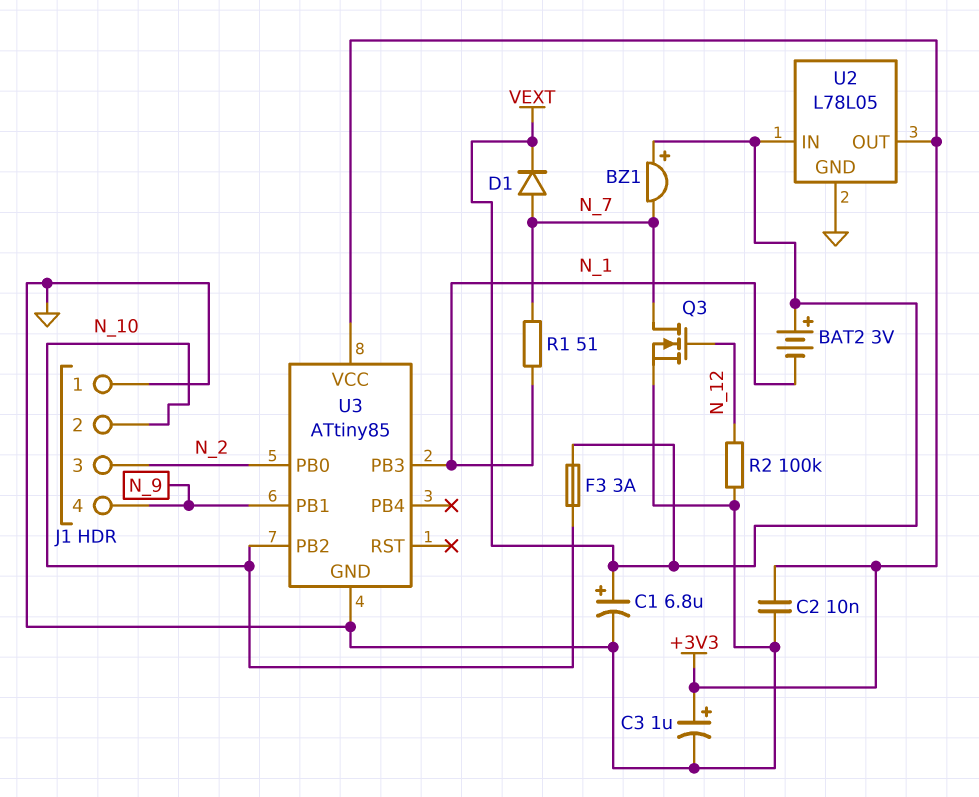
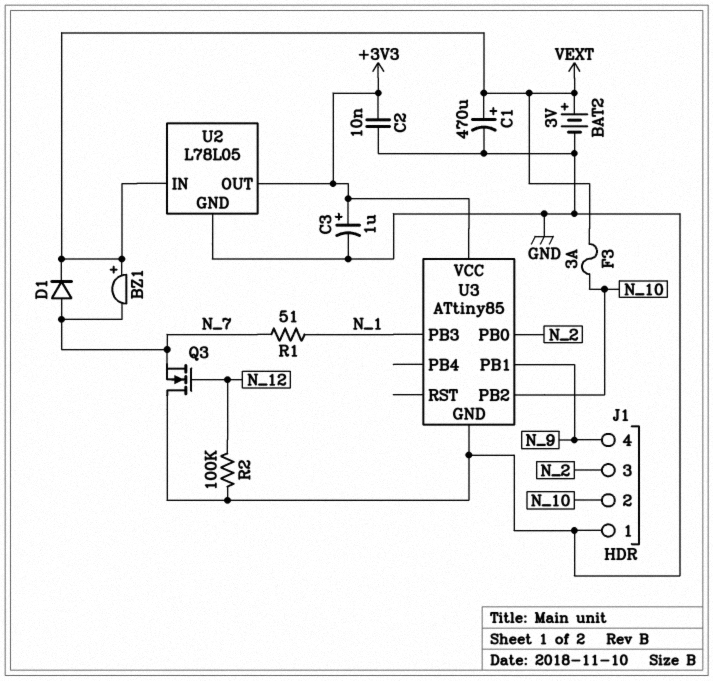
BAT2: 3V (plus VEXT, minus N_1) -> 3V (plus VEXT, minus GND)
C1: 6.8uF (plus VEXT, minus GND) -> 470uF (plus VEXT, minus GND)
Q3: NMOS (G N_12, D N_7, S GND) -> NMOS (G N_12, D GND, S N_7)

